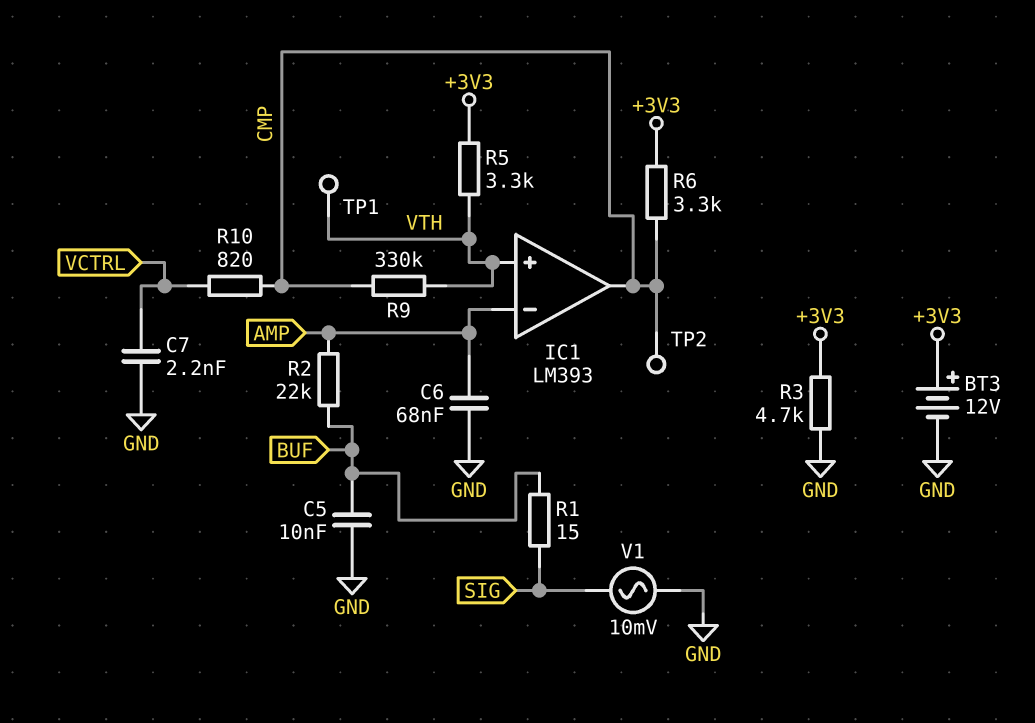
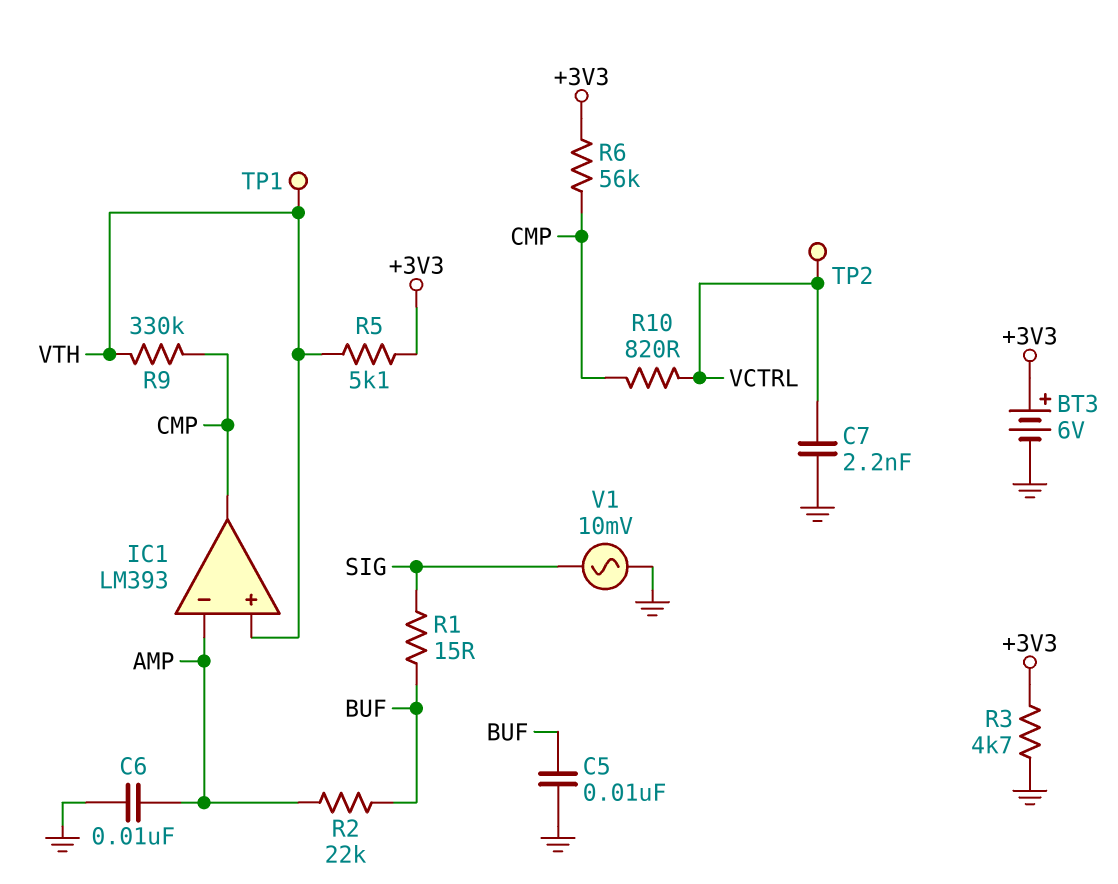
BT3: 12V (plus +3V3, minus GND) -> 6V (plus +3V3, minus GND)
C6: 68nF (AMP, GND) -> 10nF (AMP, GND)
R5: 3.3k (+3V3, VTH) -> 5.1k (+3V3, VTH)
R6: 3.3k (+3V3, CMP) -> 56k (+3V3, CMP)
TP2: test point (CMP) -> test point (VCTRL)

